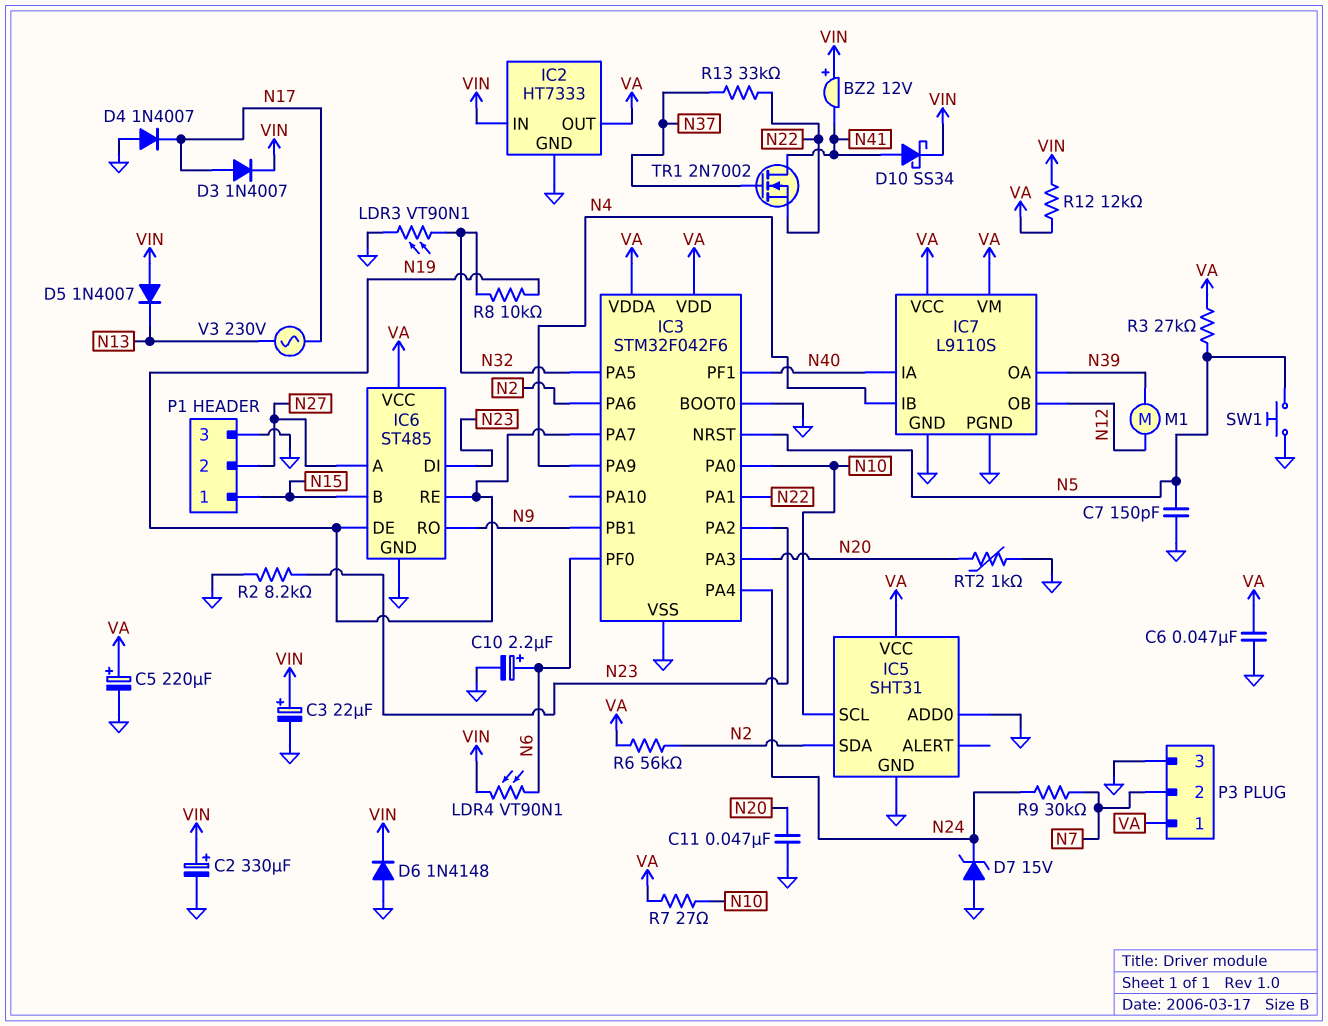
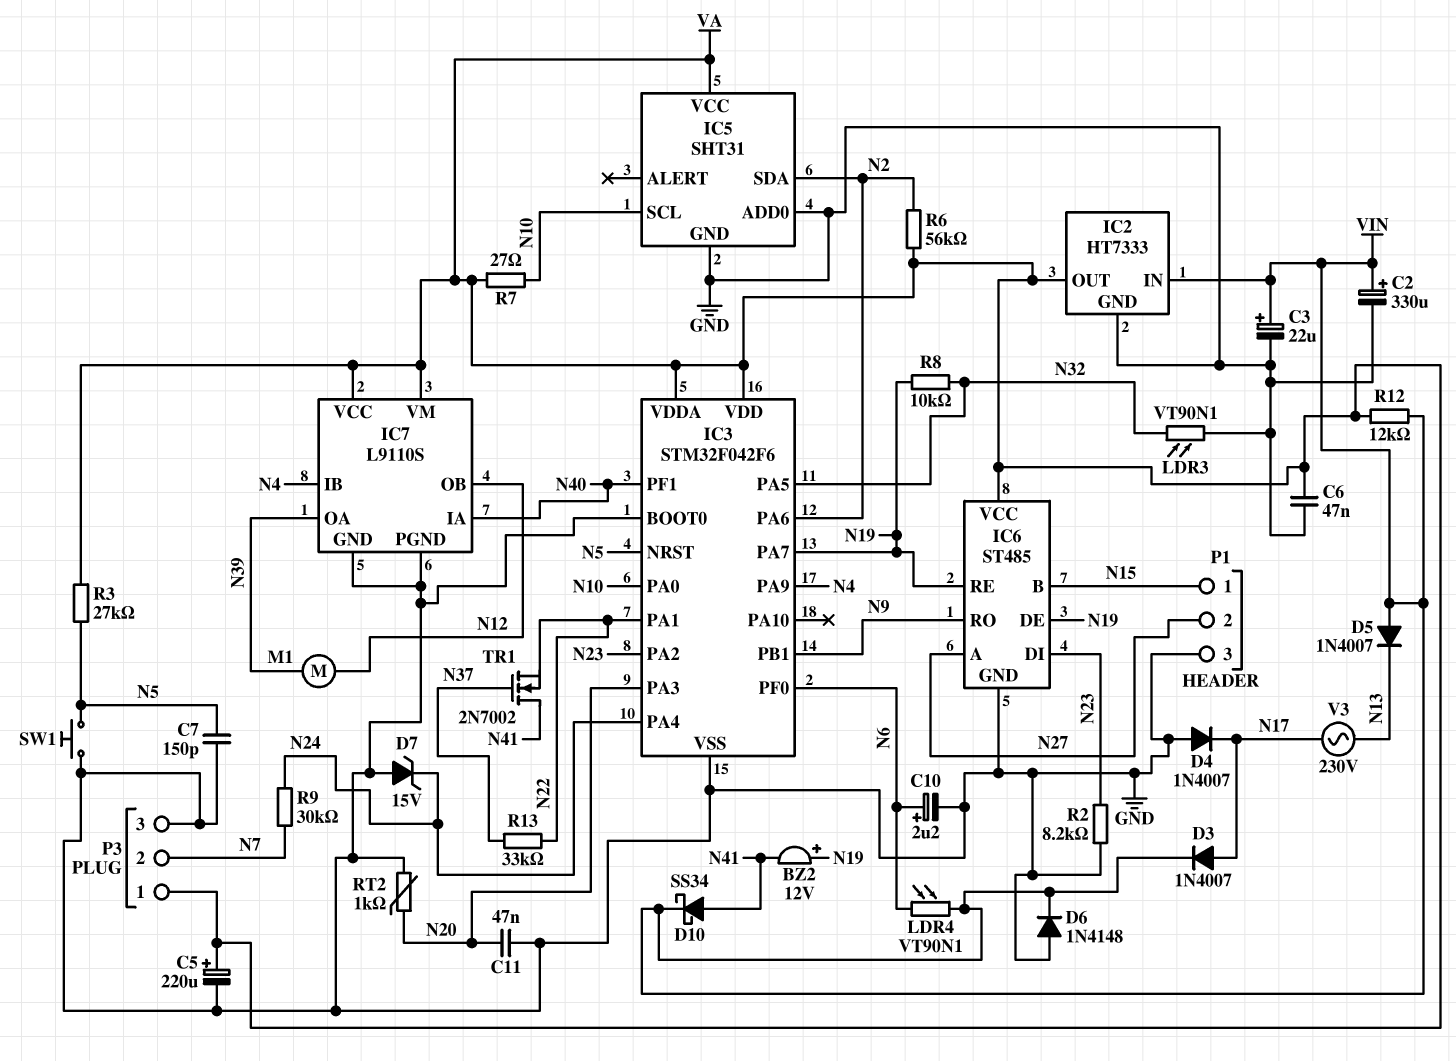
BZ2: buzzer 12V (plus VIN, minus N41) -> buzzer 12V (plus N19, minus N41)

